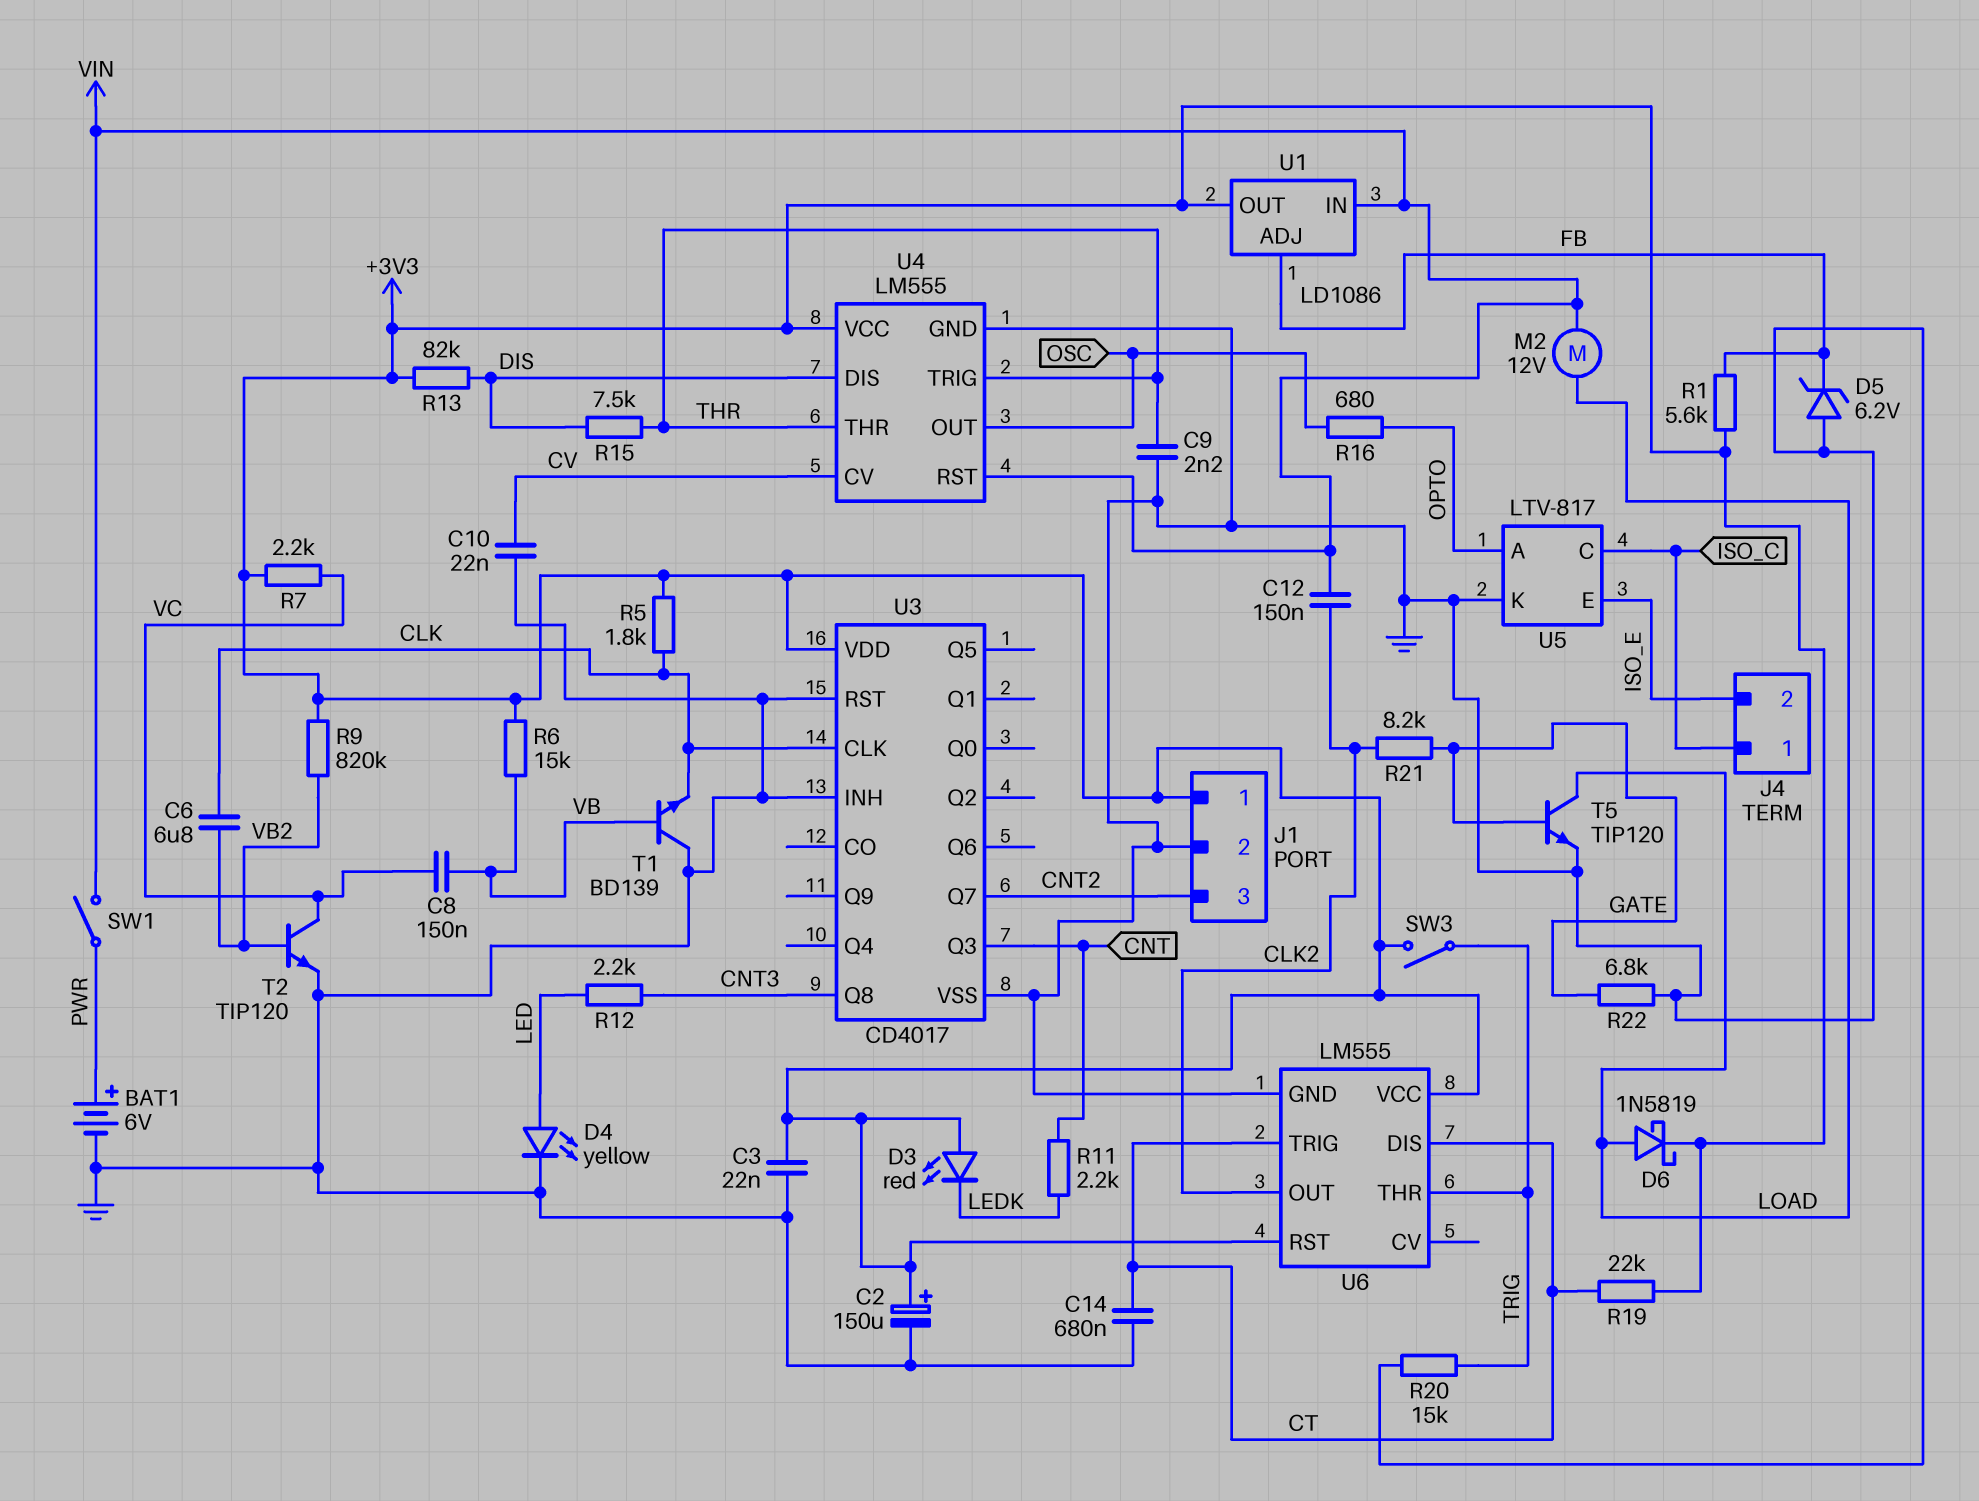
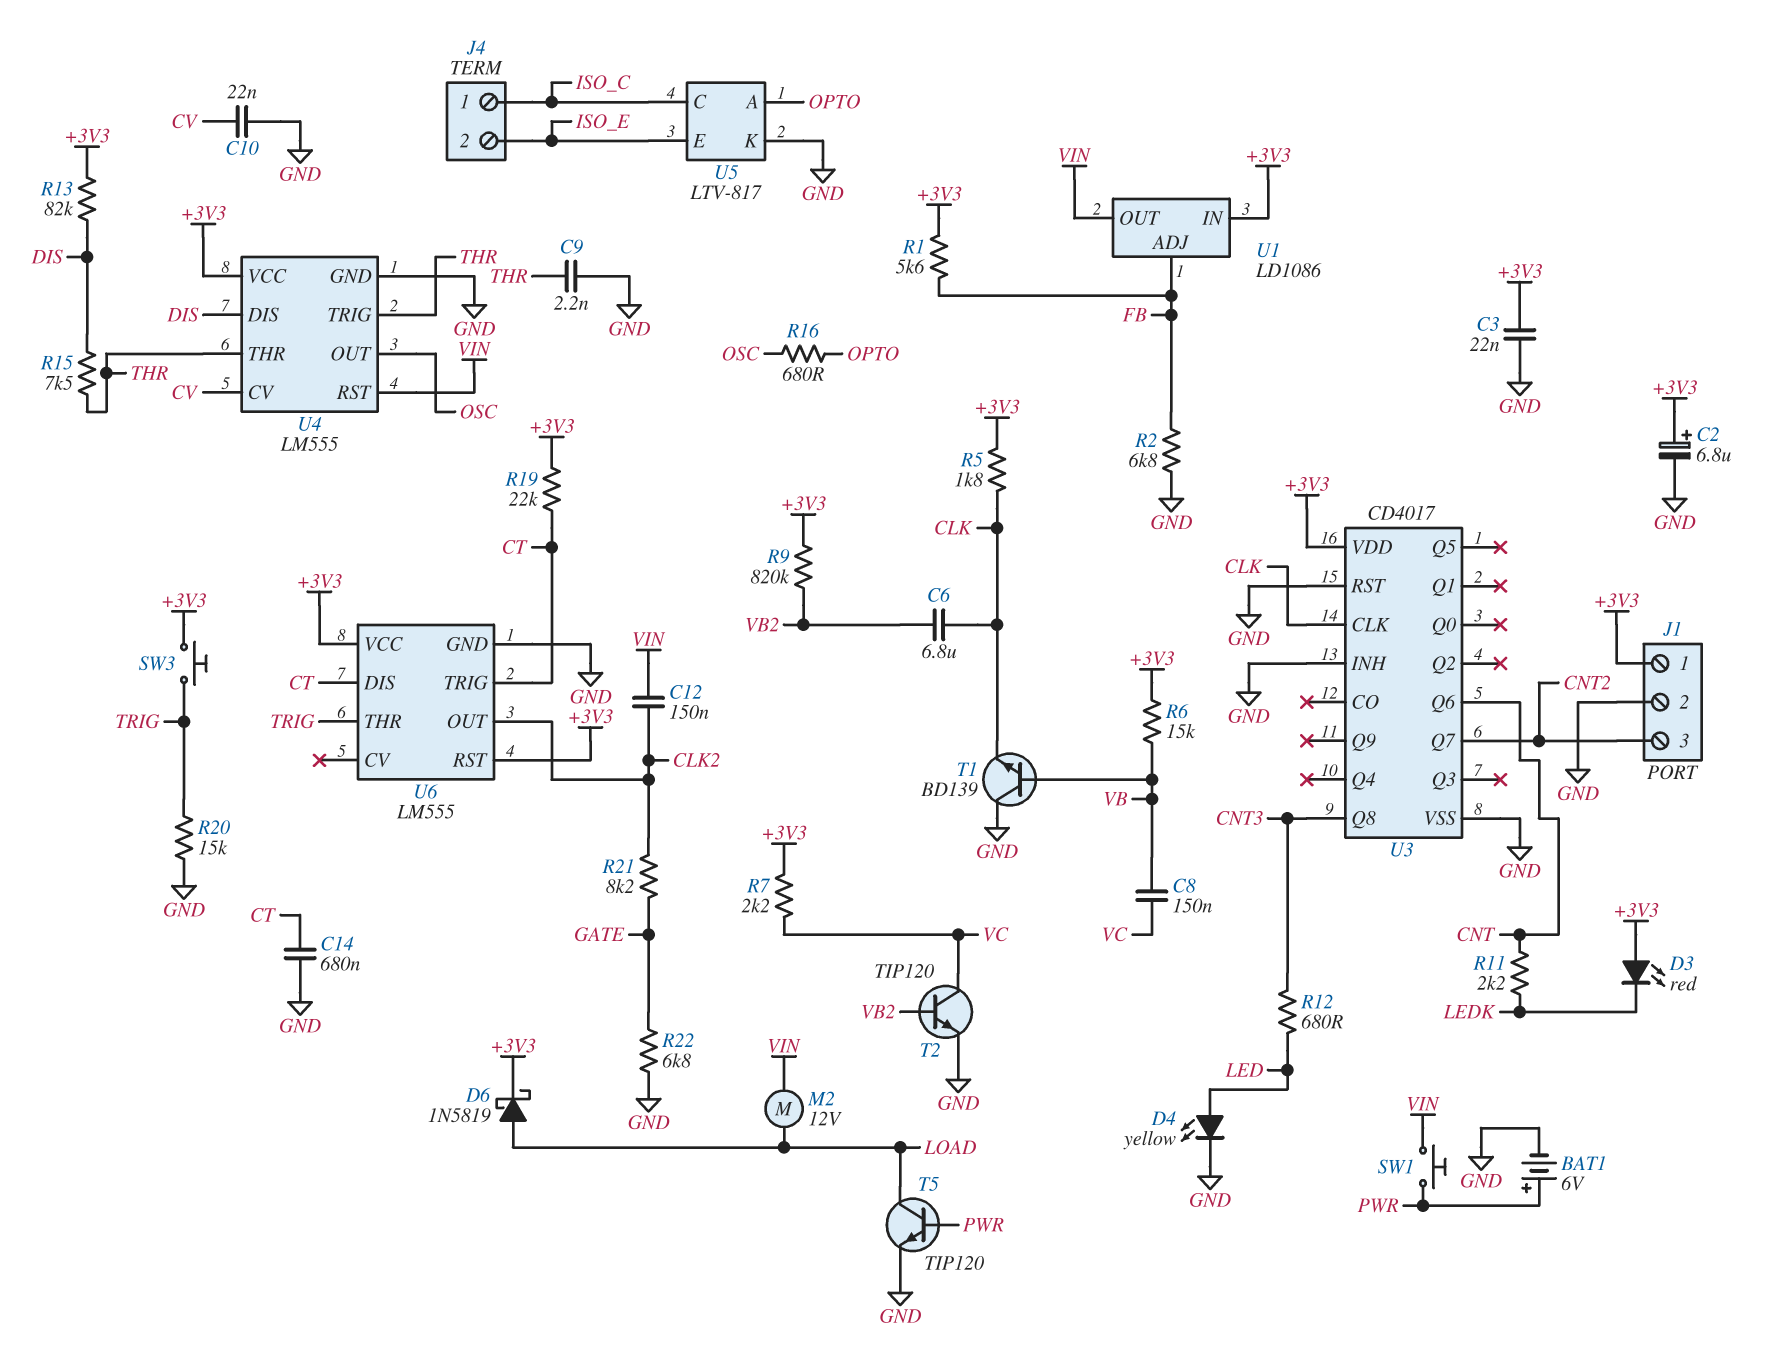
C2: 150uF (plus +3V3, minus GND) -> 6.8uF (plus +3V3, minus GND)
D5: zener 6.2V (A GND, K FB) -> none
R2: none -> 6.8k (FB, GND)
R12: 2.2k (CNT3, LED) -> 680 (CNT3, LED)
SW1: switch (PWR, VIN) -> button (PWR, VIN)
SW3: switch (+3V3, TRIG) -> button (+3V3, TRIG)
T5: NPN TIP120 (B GATE, C LOAD, E GND) -> NPN TIP120 (B PWR, C LOAD, E GND)
U1 pin IN: VIN -> +3V3
U1 pin OUT: +3V3 -> VIN
U3 pin Q3: CNT -> none
U3 pin Q6: none -> CNT

